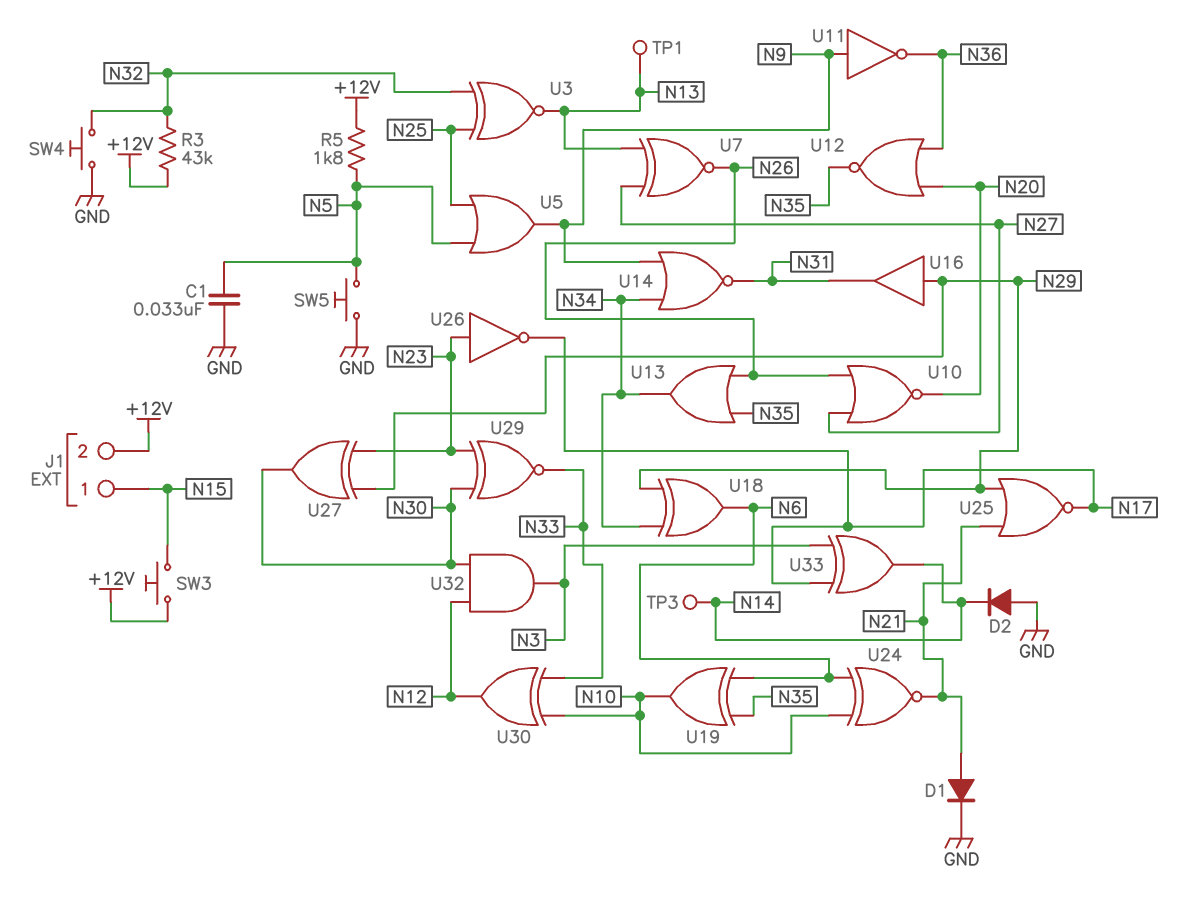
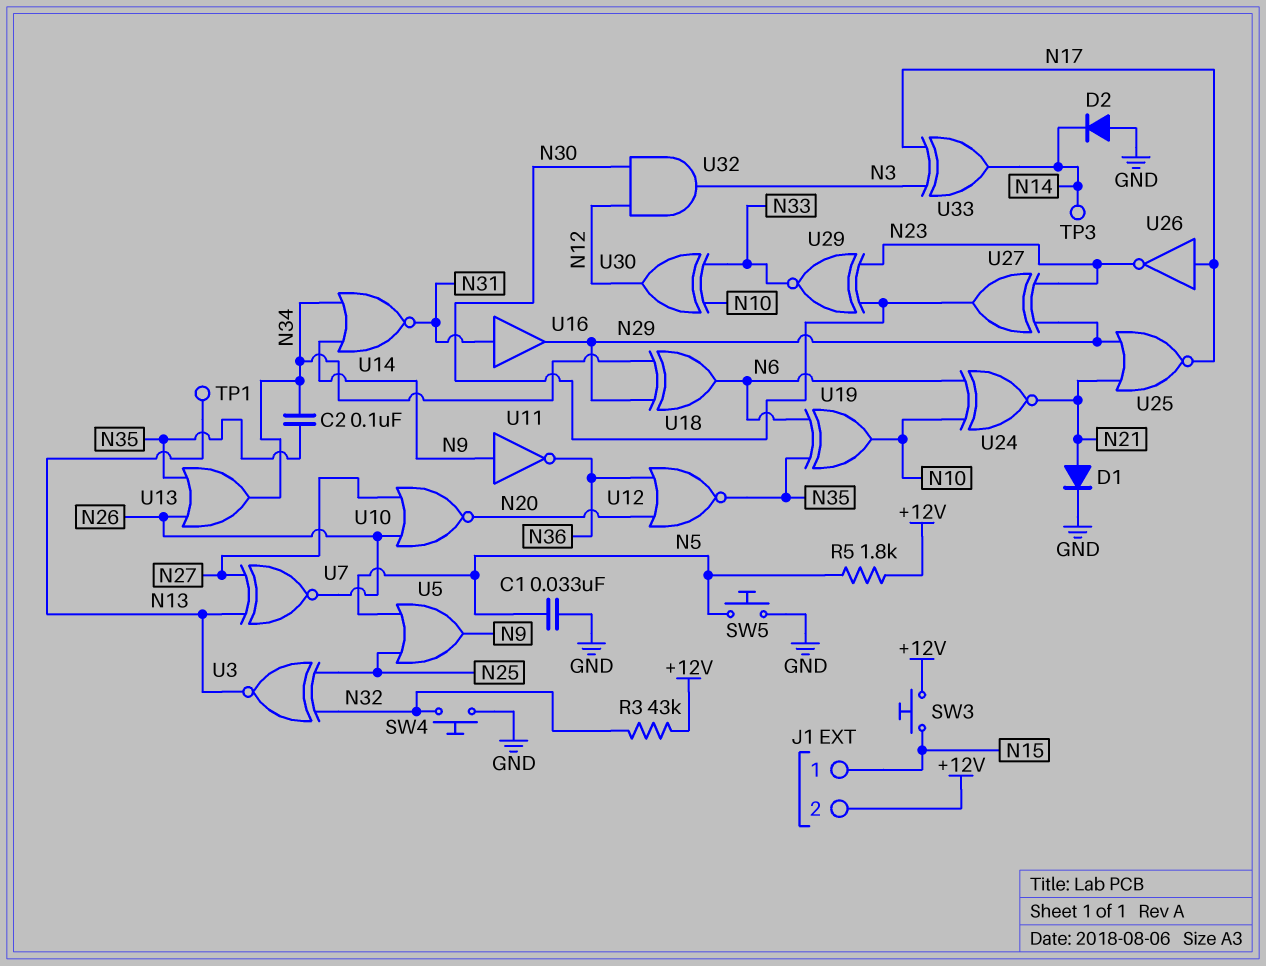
C2: none -> 100nF (N34, N35)
U16: buffer (in N29, out N31) -> buffer (in N31, out N29)
U26: NOT (in N23, out N17) -> NOT (in N17, out N23)

